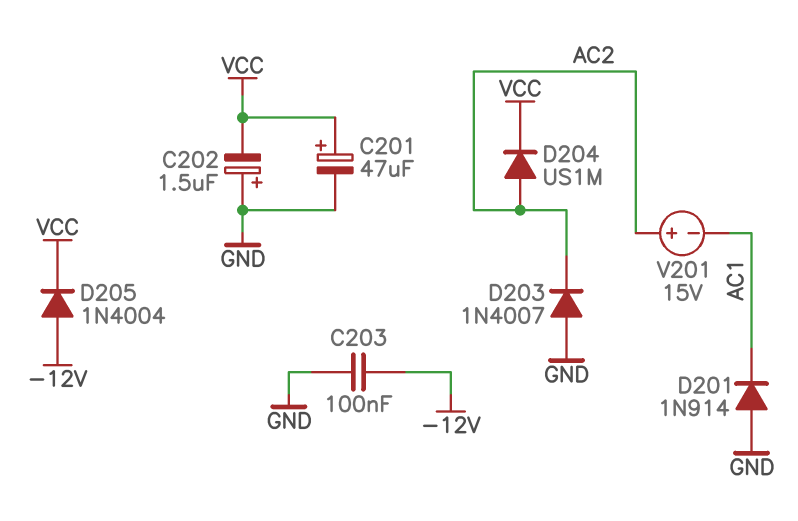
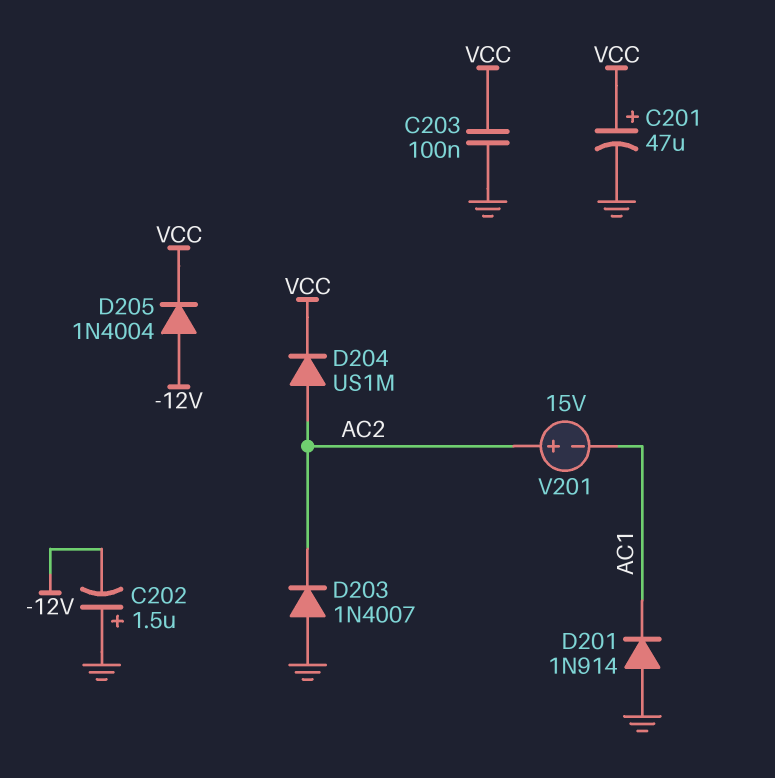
C202: 1.5uF (plus GND, minus VCC) -> 1.5uF (plus GND, minus -12V)
C203: 100nF (-12V, GND) -> 100nF (GND, VCC)

